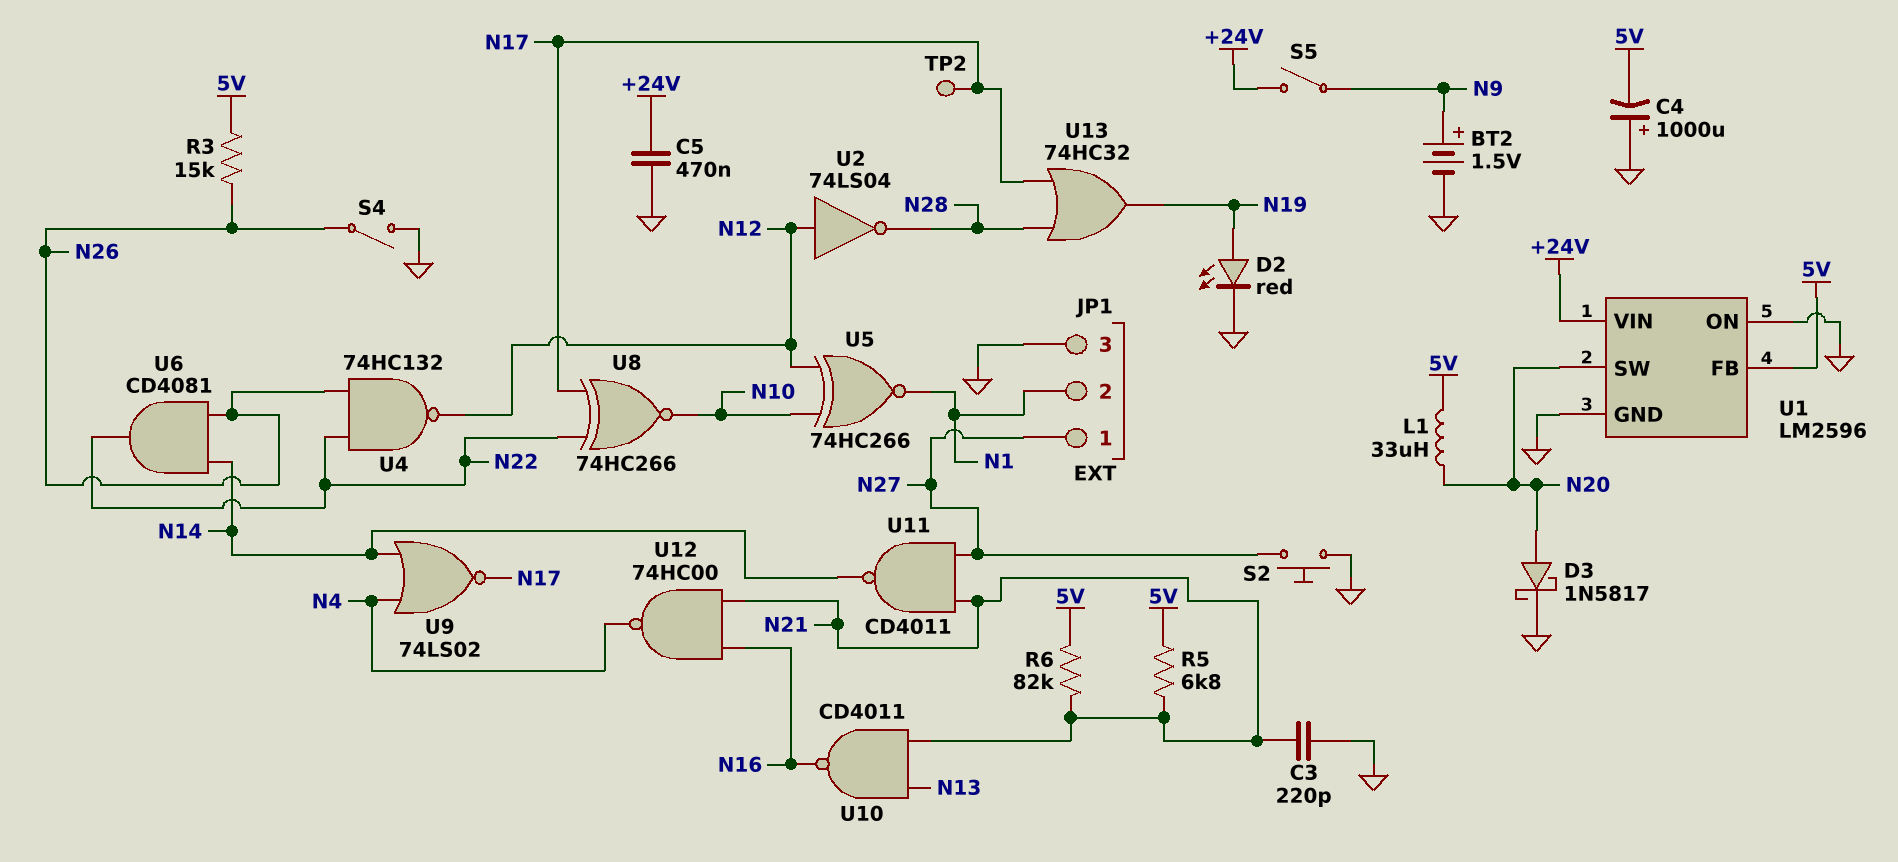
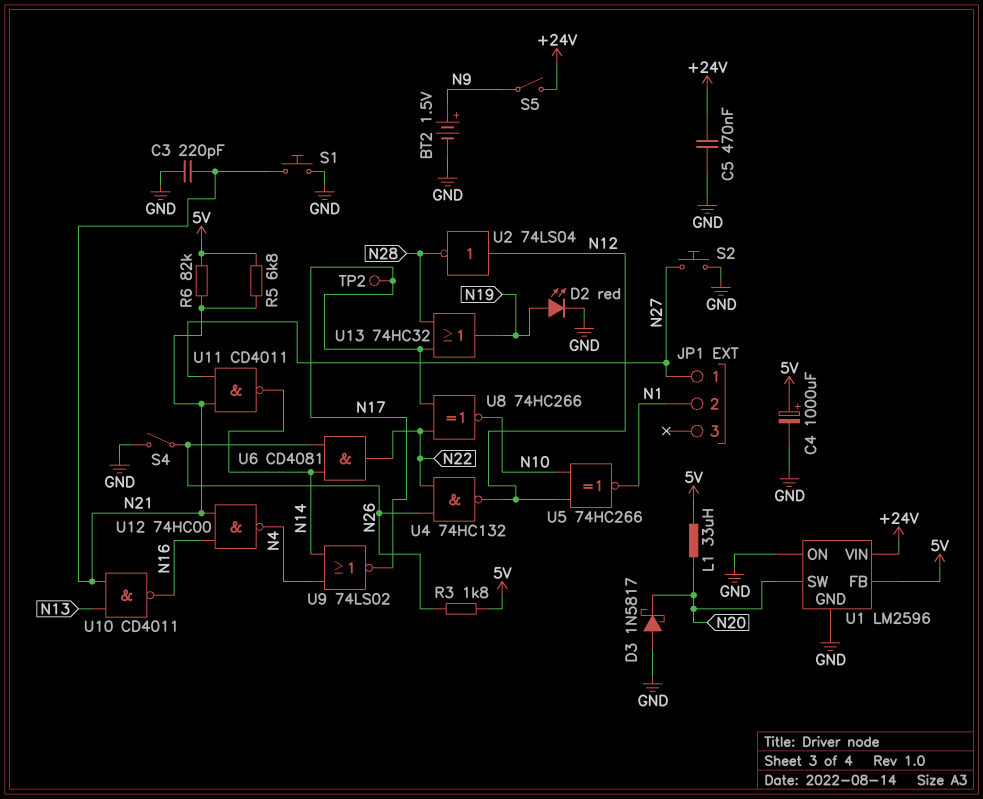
C4: 1000uF (plus GND, minus 5V) -> 1000uF (plus 5V, minus GND)
D3: schottky 1N5817 (A N20, K GND) -> schottky 1N5817 (A GND, K N20)
JP1 pin 3: GND -> none
R3: 15k (5V, N26) -> 1.8k (5V, N26)
S1: none -> button (GND, N21)

